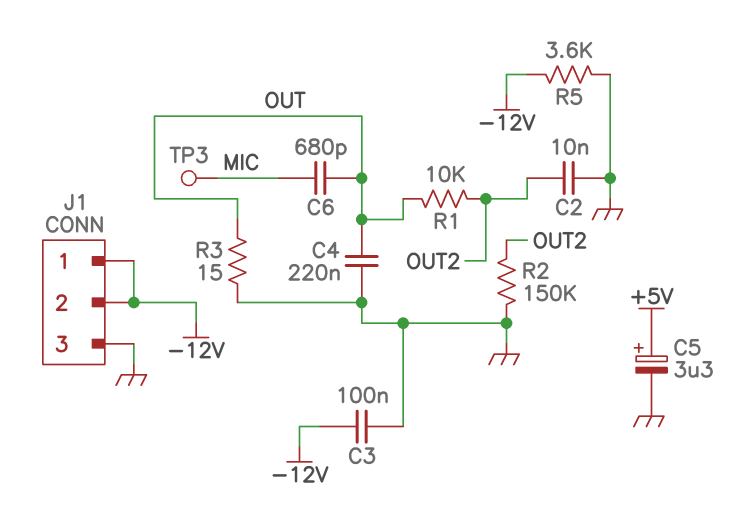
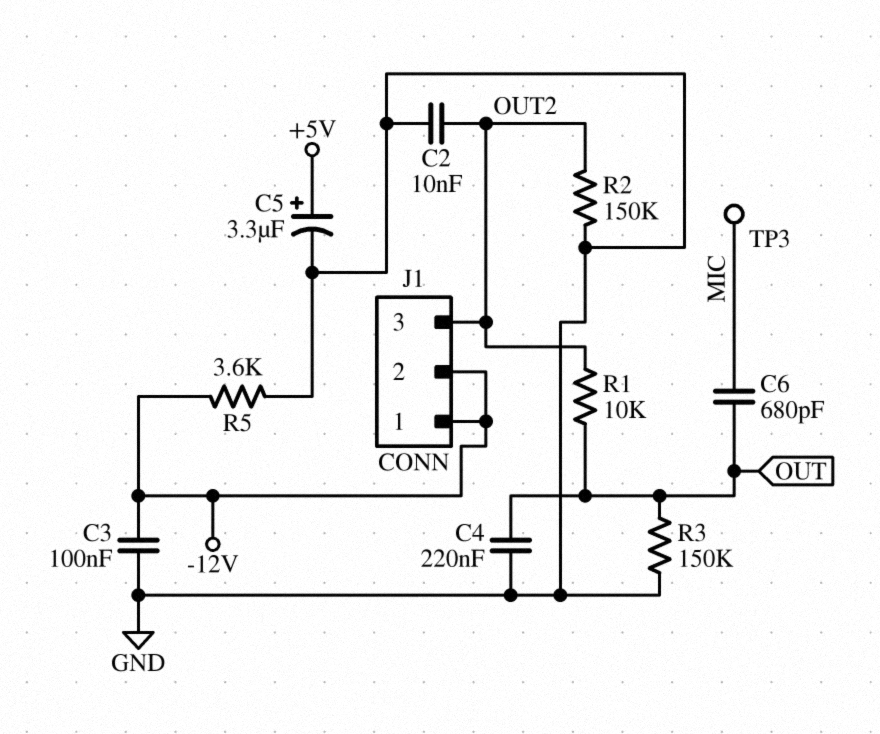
J1 pin 3: GND -> OUT2
R3: 15 (GND, OUT) -> 150k (GND, OUT)

